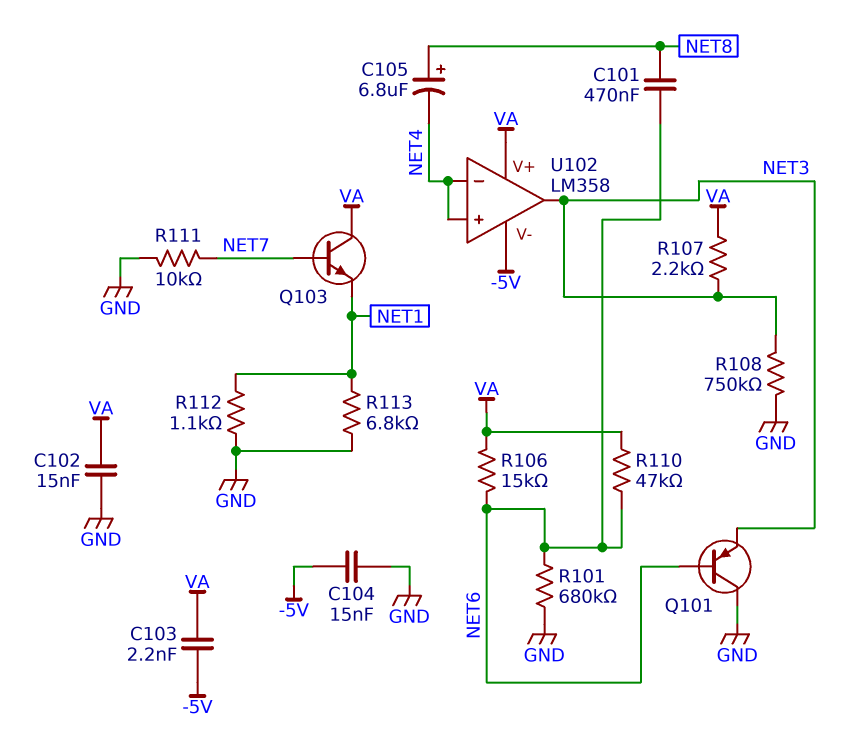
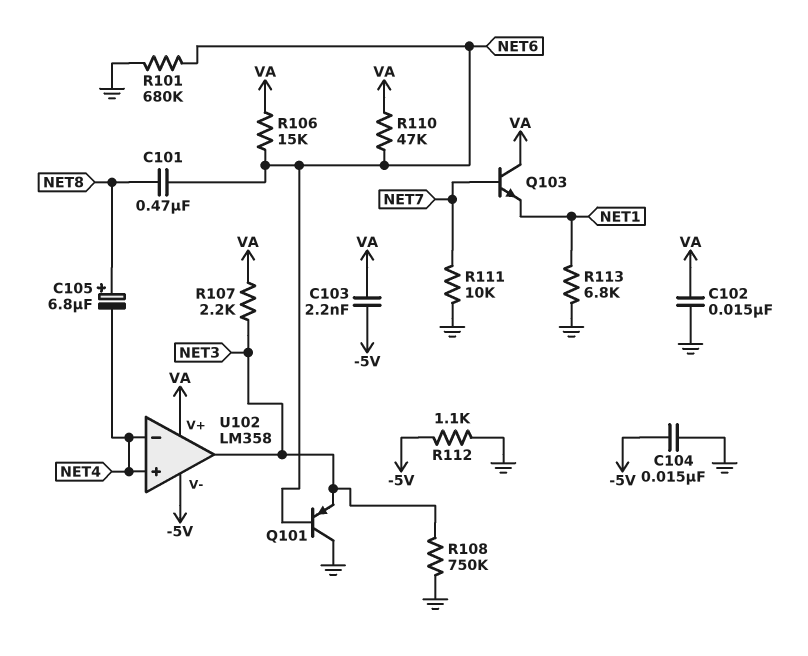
R112: 1.1k (GND, NET1) -> 1.1k (-5V, GND)

